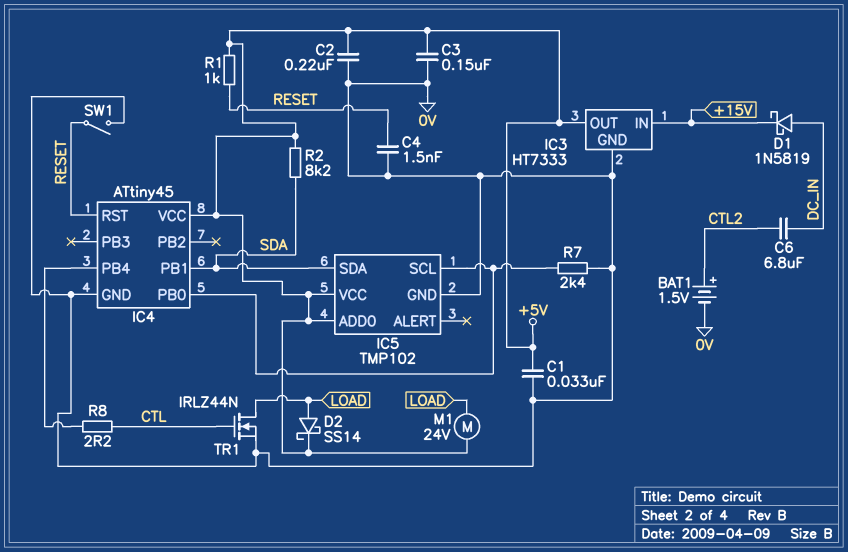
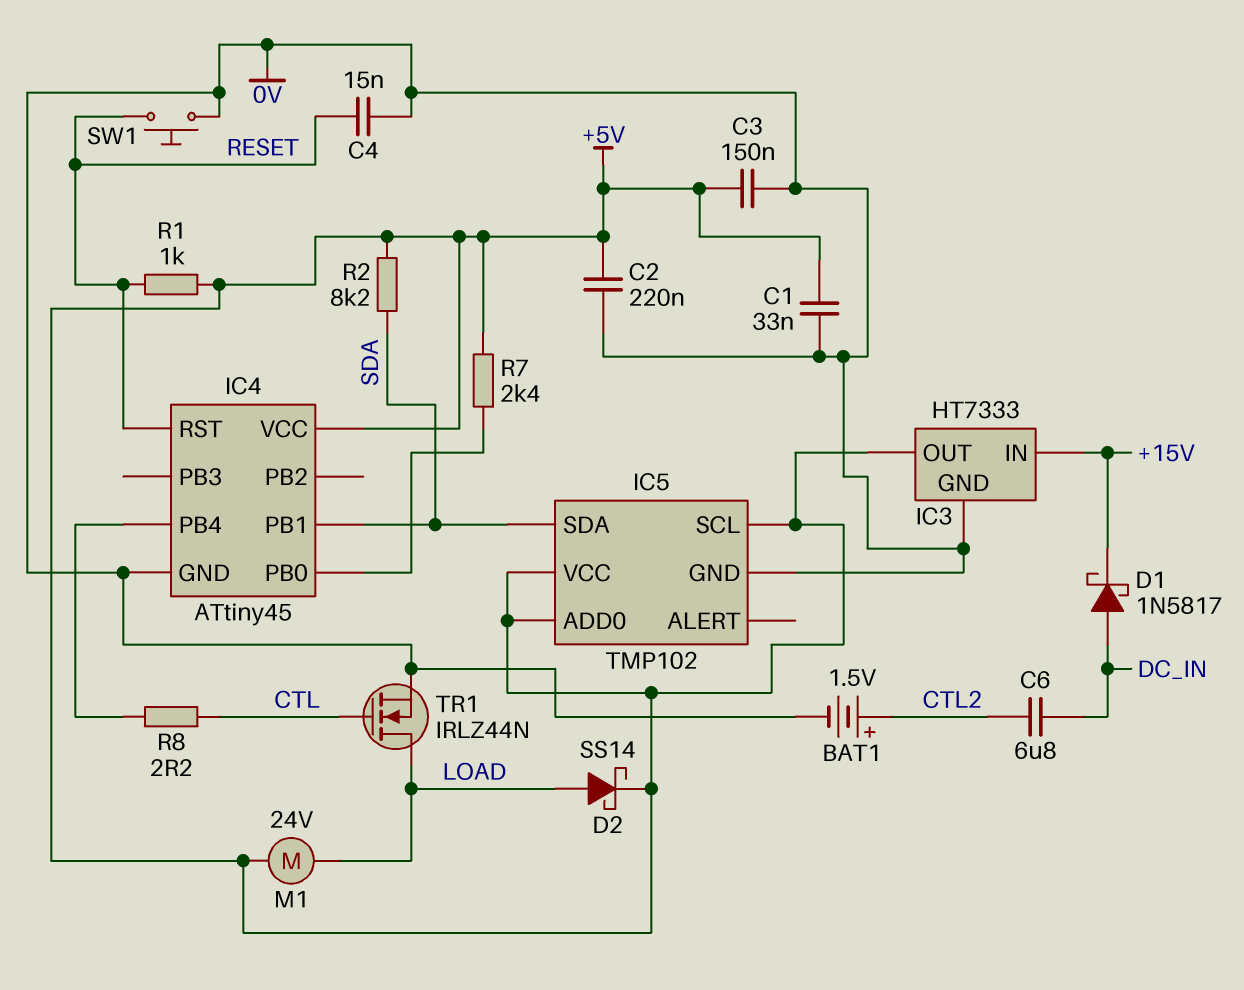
C4: 1.5nF (0V, RESET) -> 15nF (0V, RESET)
D1: schottky 1N5819 (A DC_IN, K +15V) -> schottky 1N5817 (A DC_IN, K +15V)
IC5 pin SCL: IC4/PB0 -> +5V
R7: 2.4k (0V, IC4/PB0) -> 2.4k (+5V, IC4/PB0)
SW1: switch (0V, RESET) -> button (0V, RESET)

